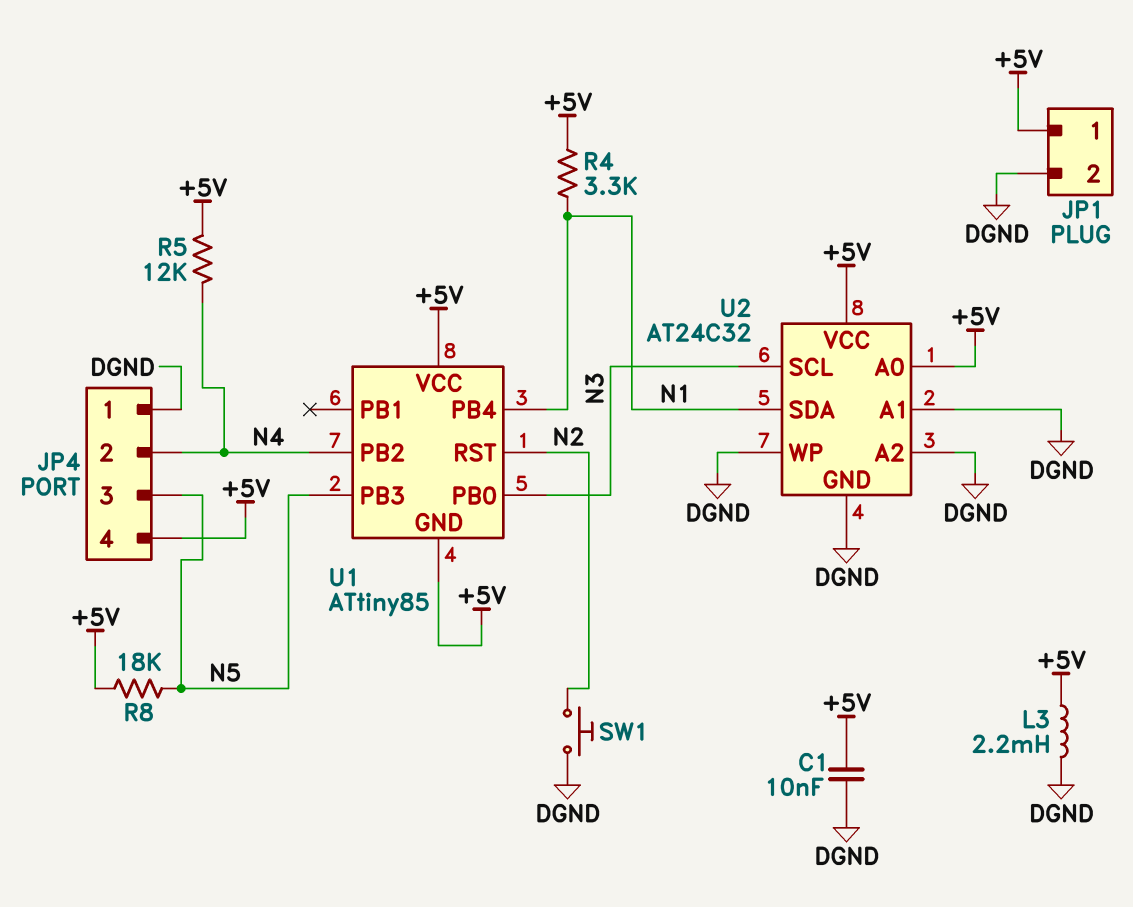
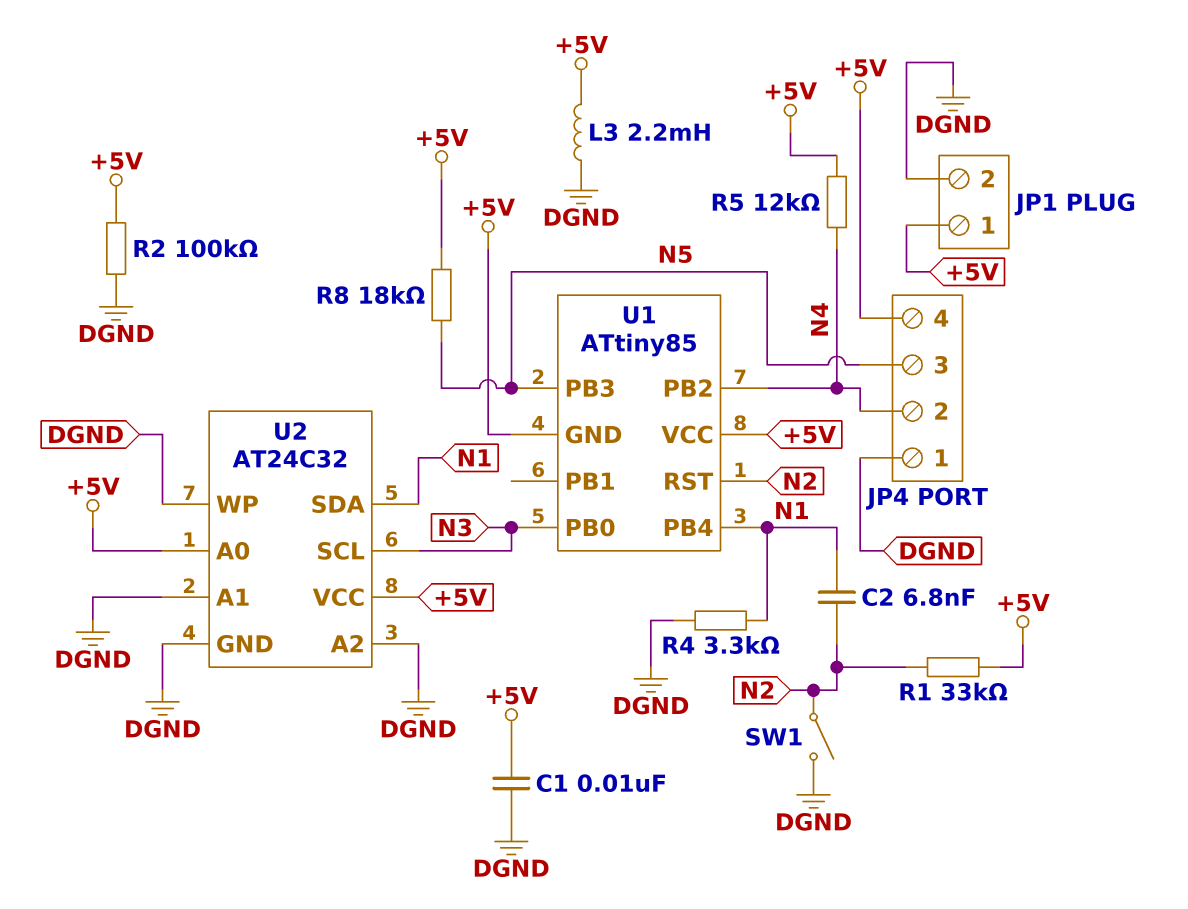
C2: none -> 6.8nF (N1, N2)
R1: none -> 33k (+5V, N2)
R2: none -> 100k (+5V, DGND)
R4: 3.3k (+5V, N1) -> 3.3k (DGND, N1)
SW1: button (DGND, N2) -> switch (DGND, N2)

